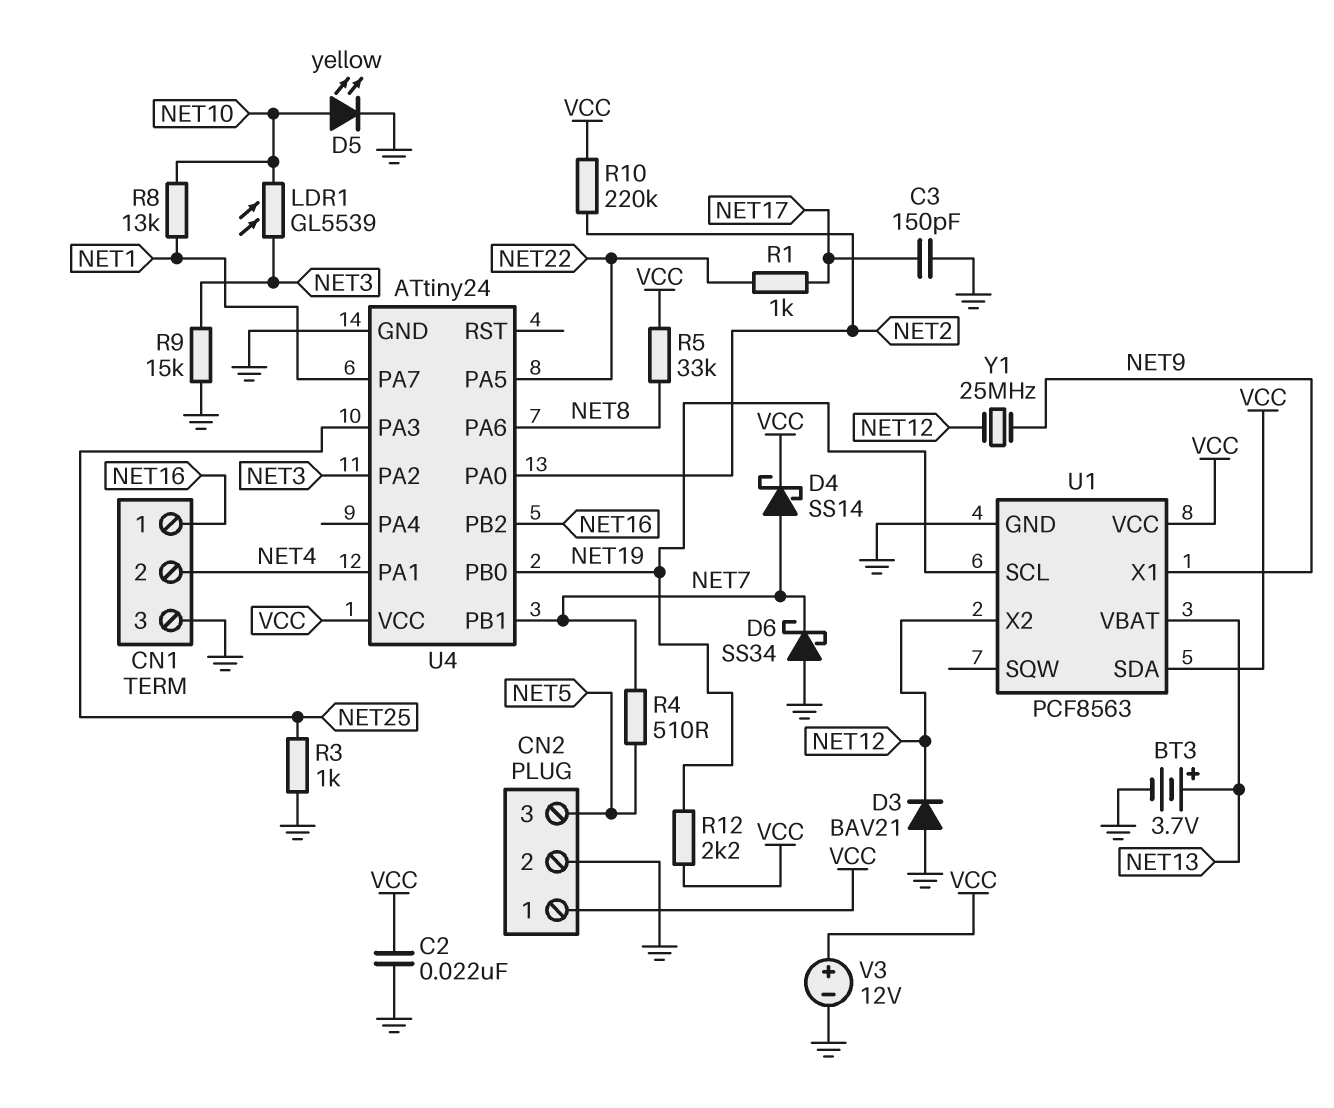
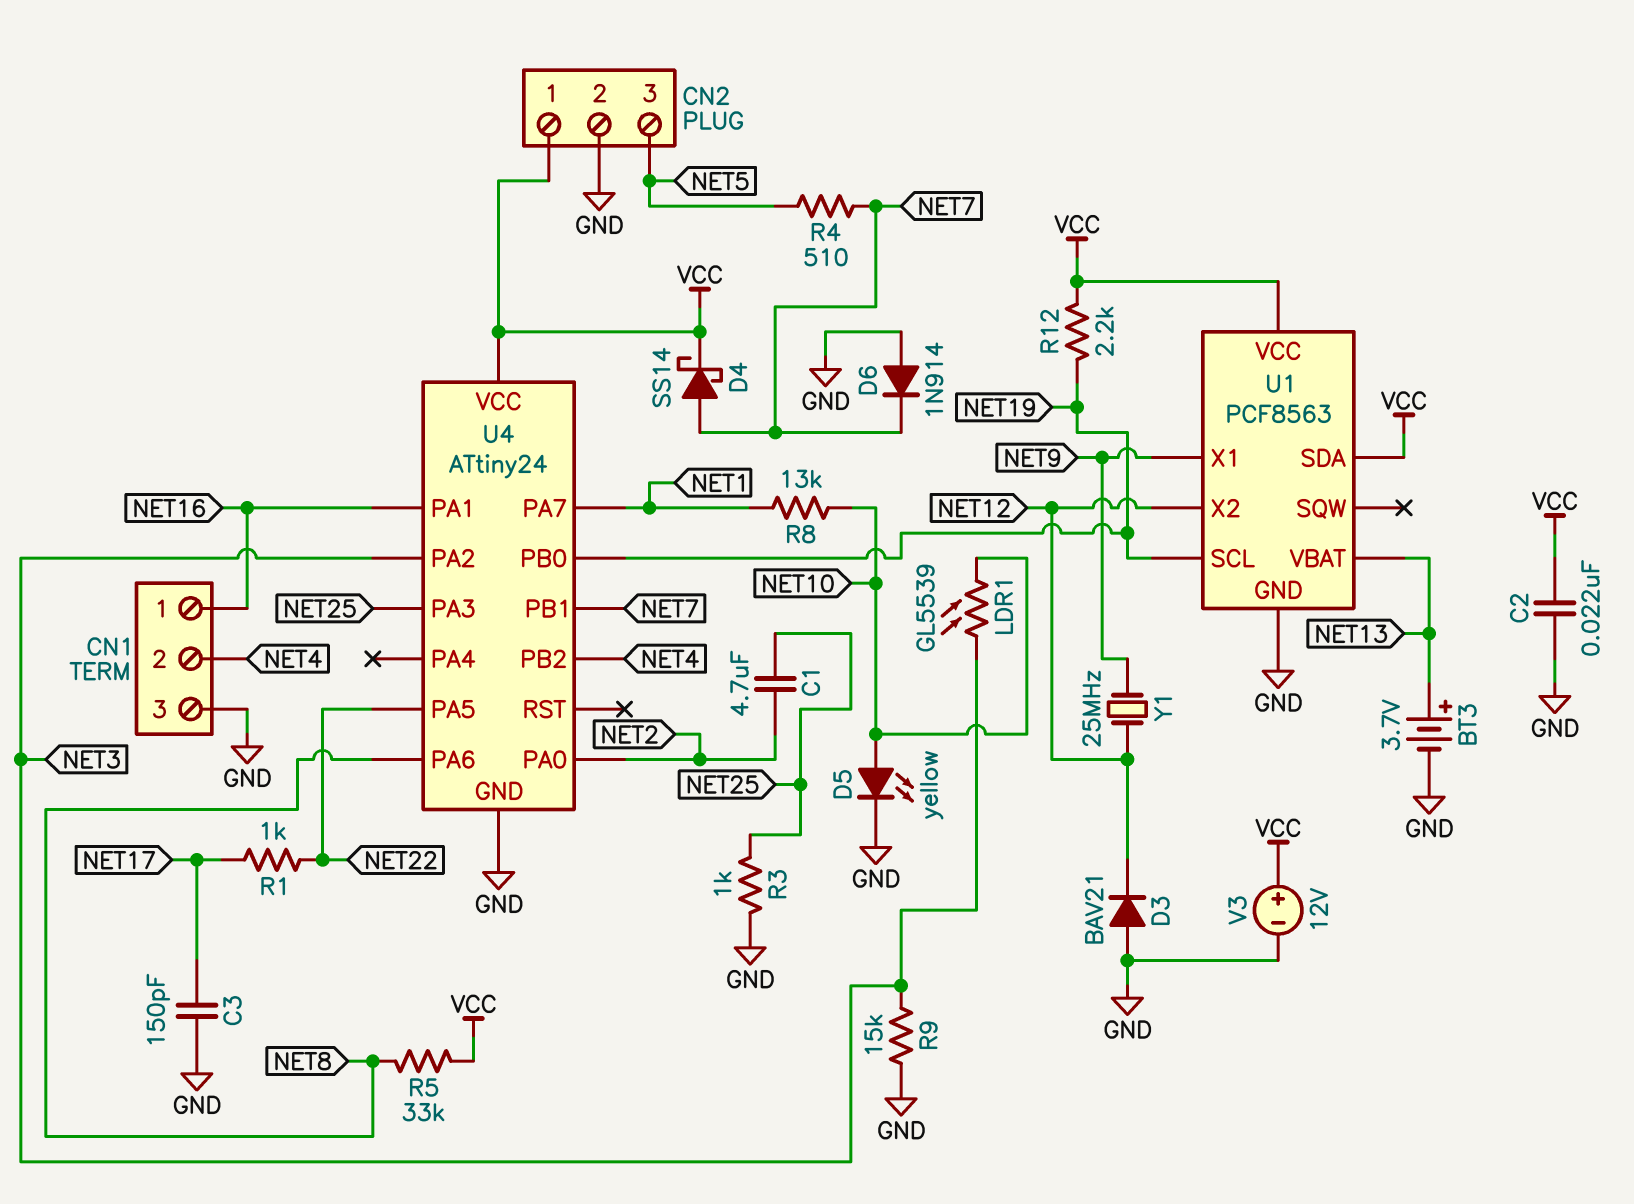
C1: none -> 4.7uF (NET2, NET25)
D6: schottky SS34 (A GND, K NET7) -> diode 1N914 (A GND, K NET7)
R10: 220k (NET2, VCC) -> none
U4 pin PA1: NET4 -> NET16
U4 pin PB2: NET16 -> NET4

